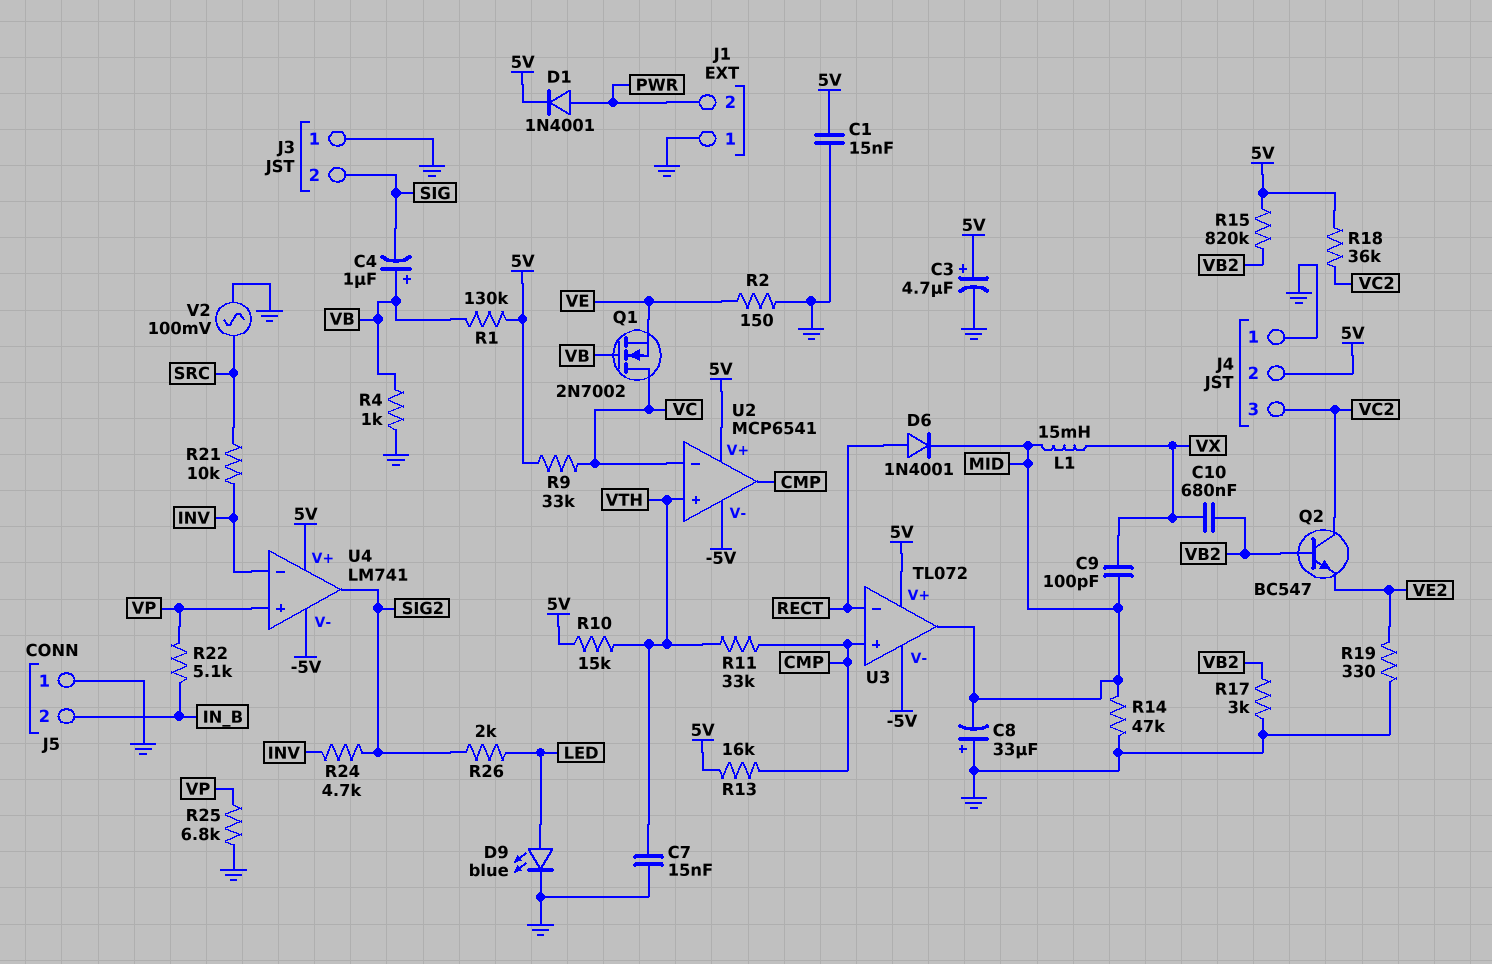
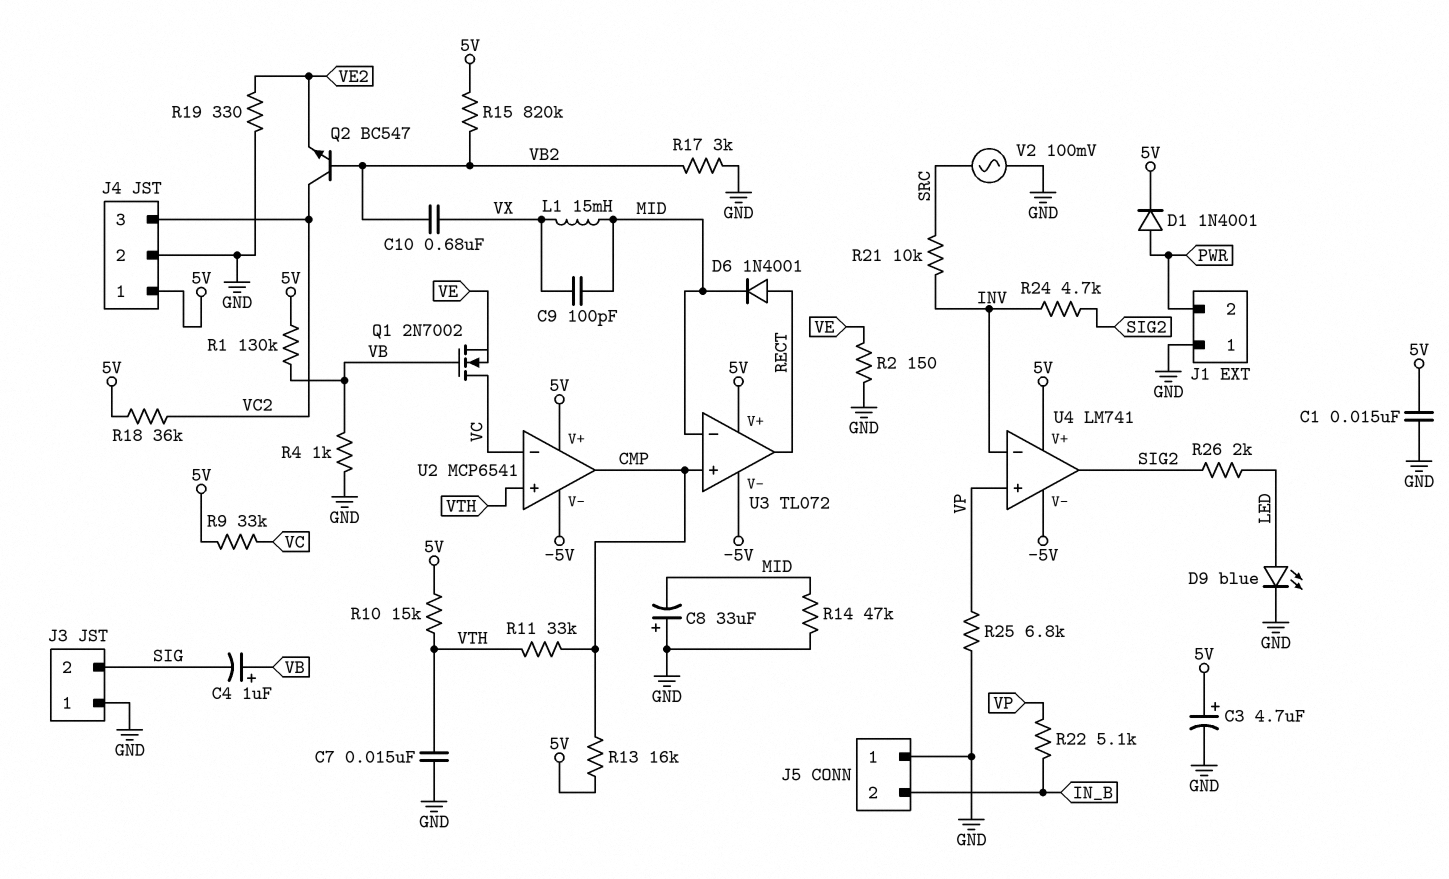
J4 pin 1: GND -> 5V
J4 pin 2: 5V -> GND
U3 pin in-: RECT -> MID
U3 pin out: MID -> RECT

